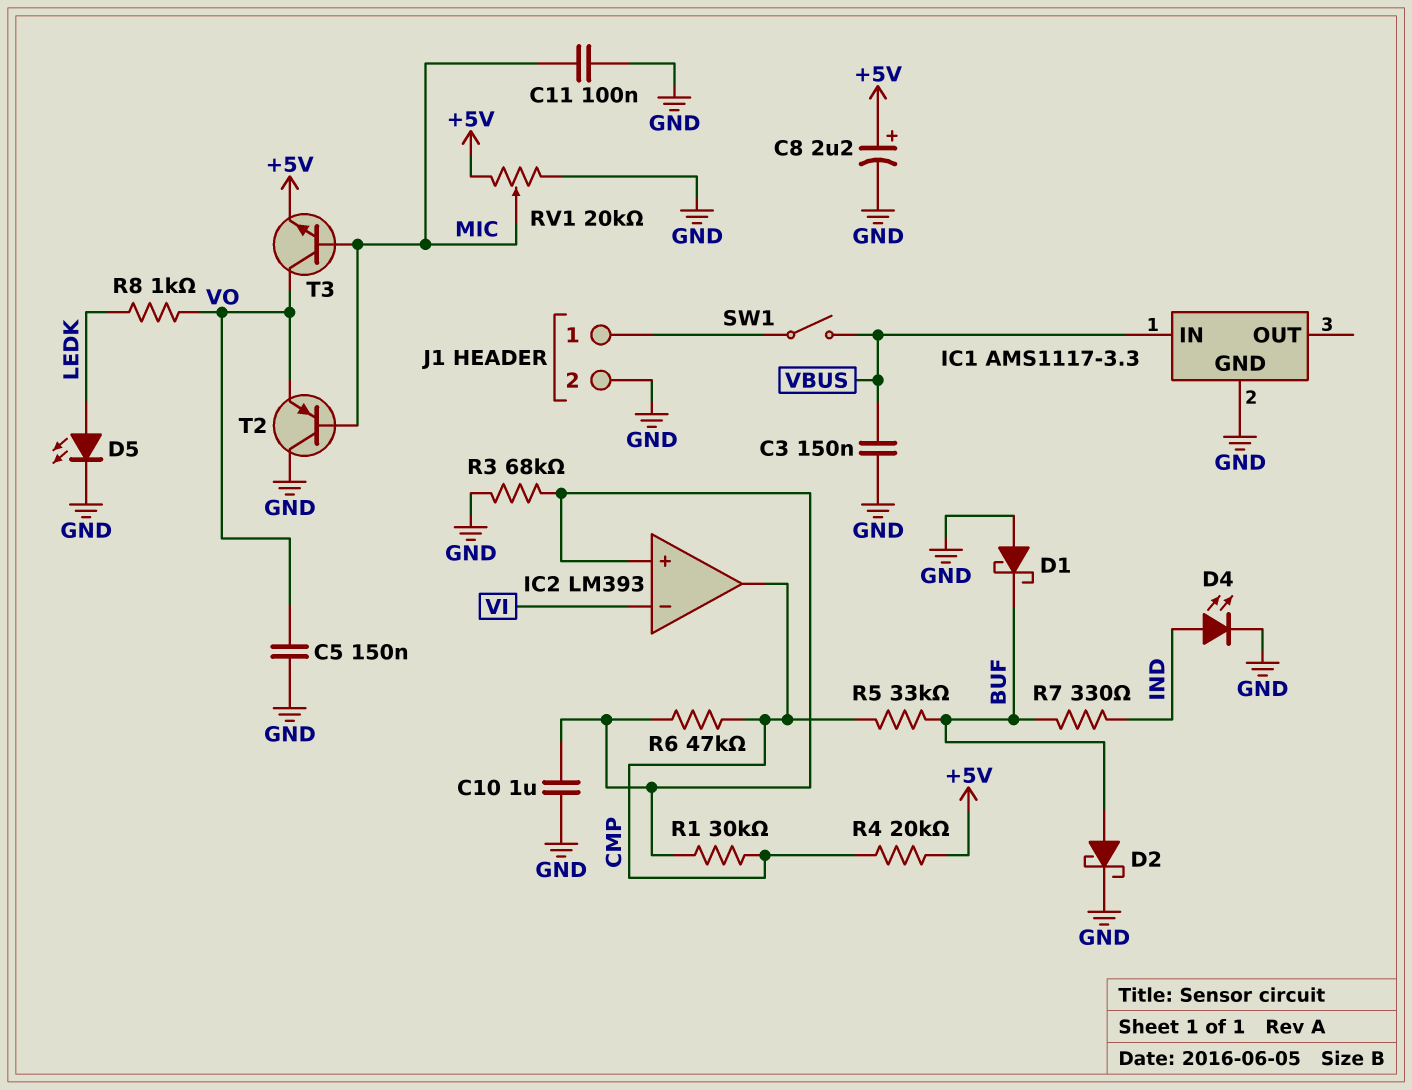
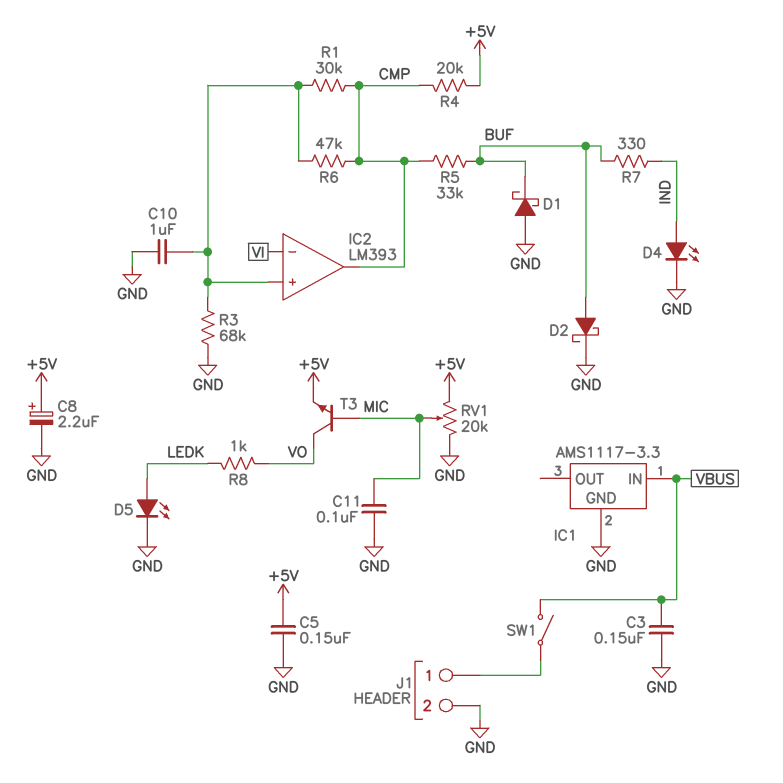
C5: 150nF (GND, VO) -> 150nF (+5V, GND)
T2: PNP (B MIC, C GND, E VO) -> none

